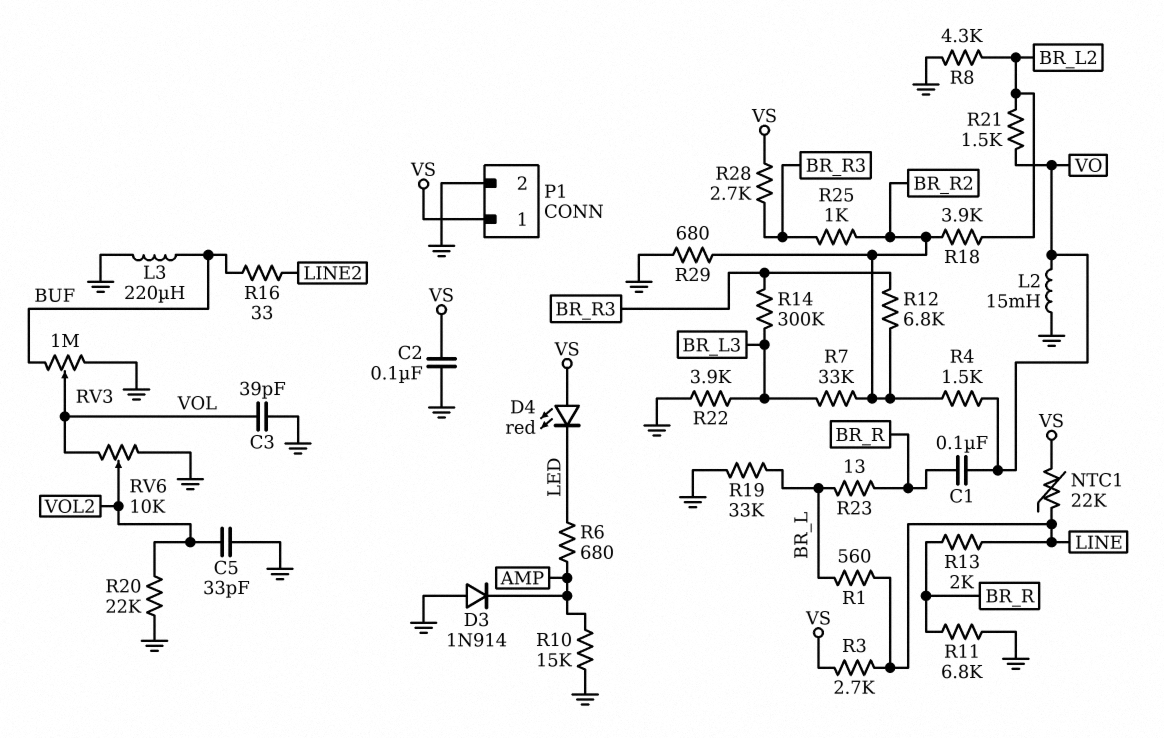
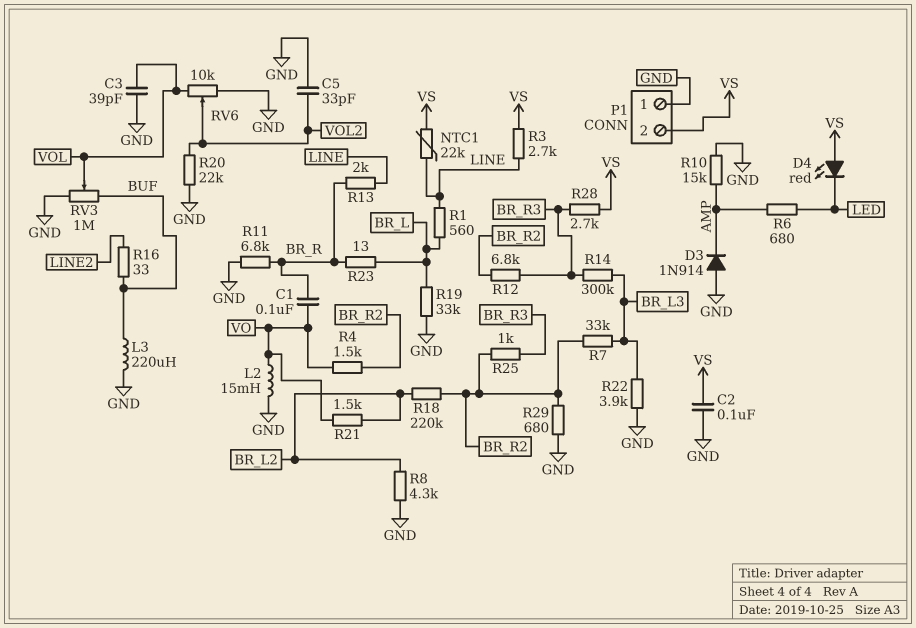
P1 pin 1: VS -> GND
P1 pin 2: GND -> VS
R18: 3.9k (BR_L2, BR_R2) -> 220k (BR_L2, BR_R2)

